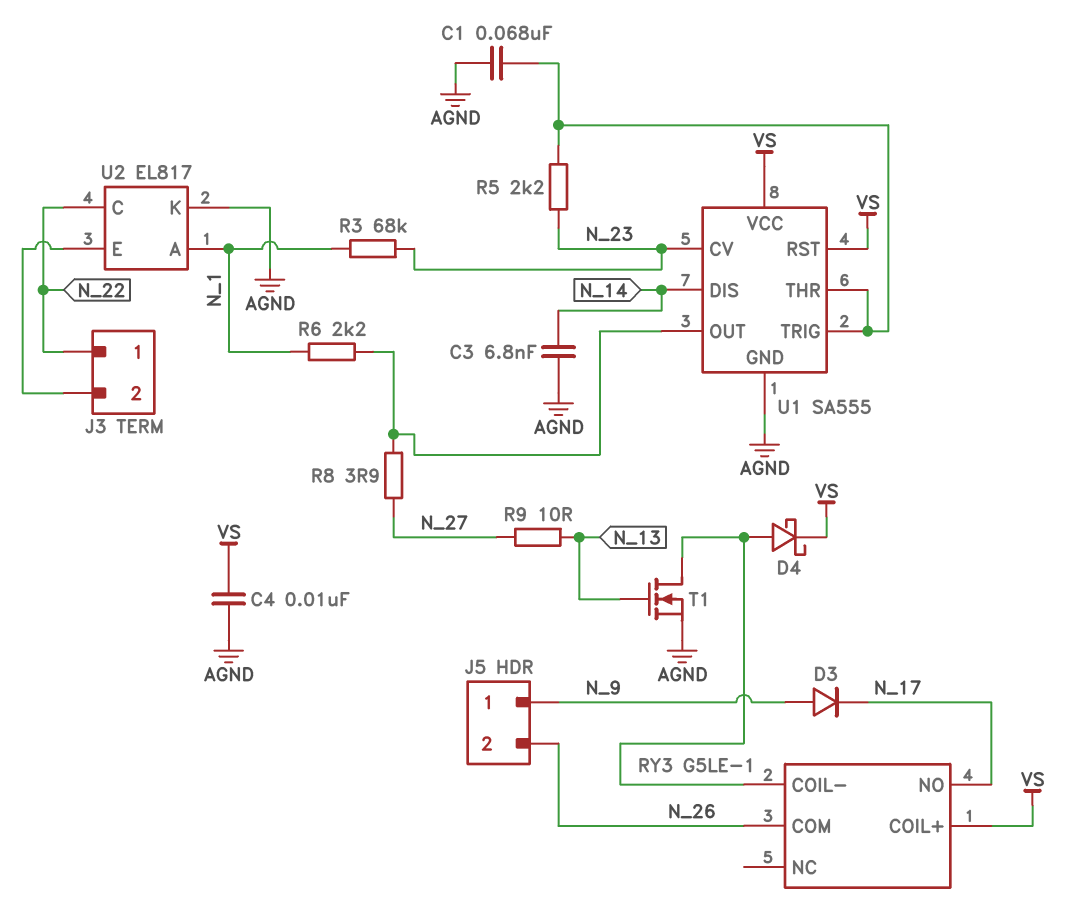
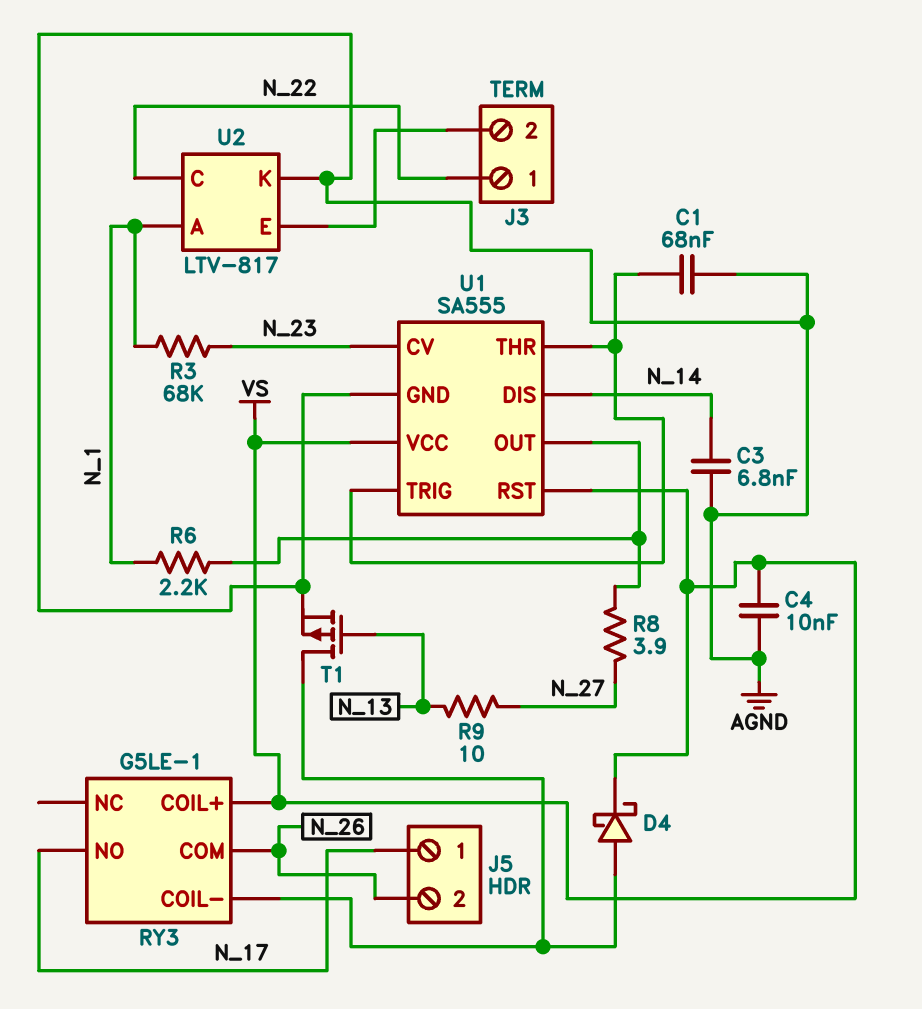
D3: diode (A N_9, K N_17) -> none
J5 pin 1: N_9 -> N_17
R5: 2.2k (N_23, U1/THR) -> none
T1: NMOS (G N_13, D RY3/COIL-, S AGND) -> PMOS (G N_13, D RY3/COIL-, S AGND)
U2: EL817 -> LTV-817

